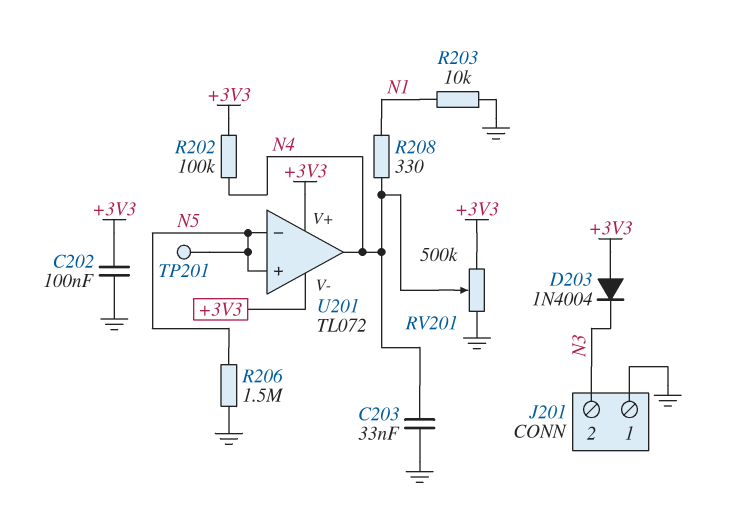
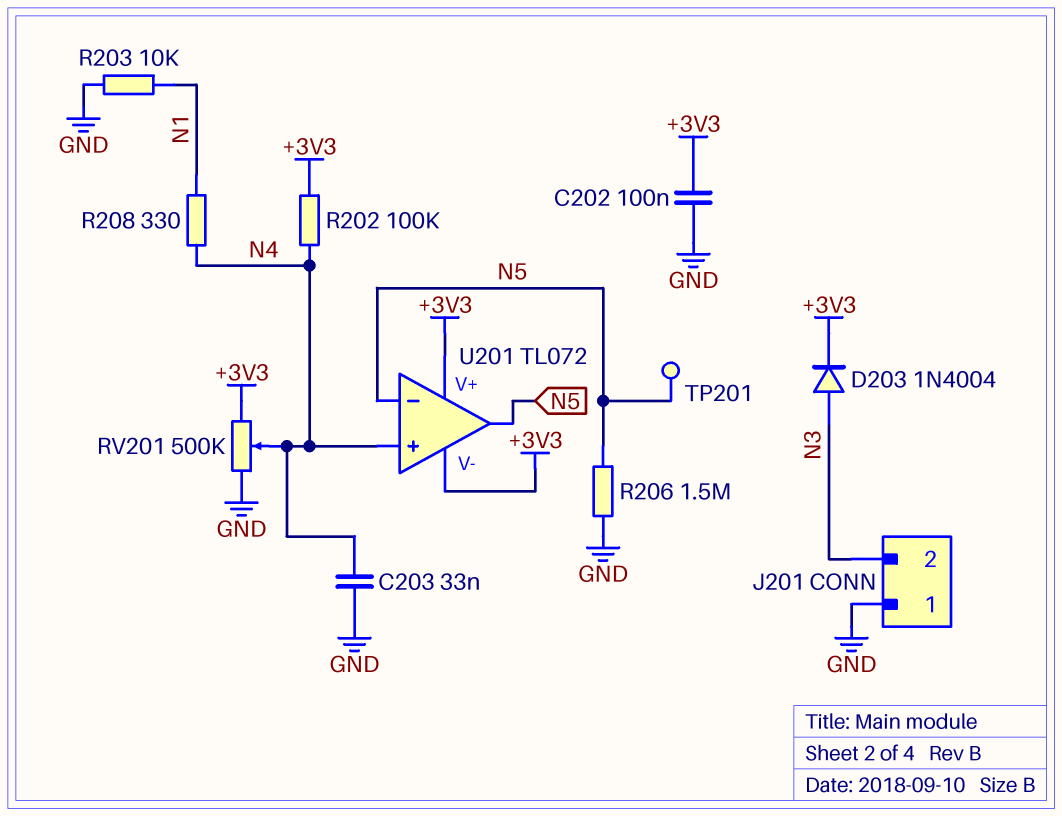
D203: diode 1N4004 (A +3V3, K N3) -> diode 1N4004 (A N3, K +3V3)
U201 pin in+: N5 -> N4
U201 pin out: N4 -> N5

